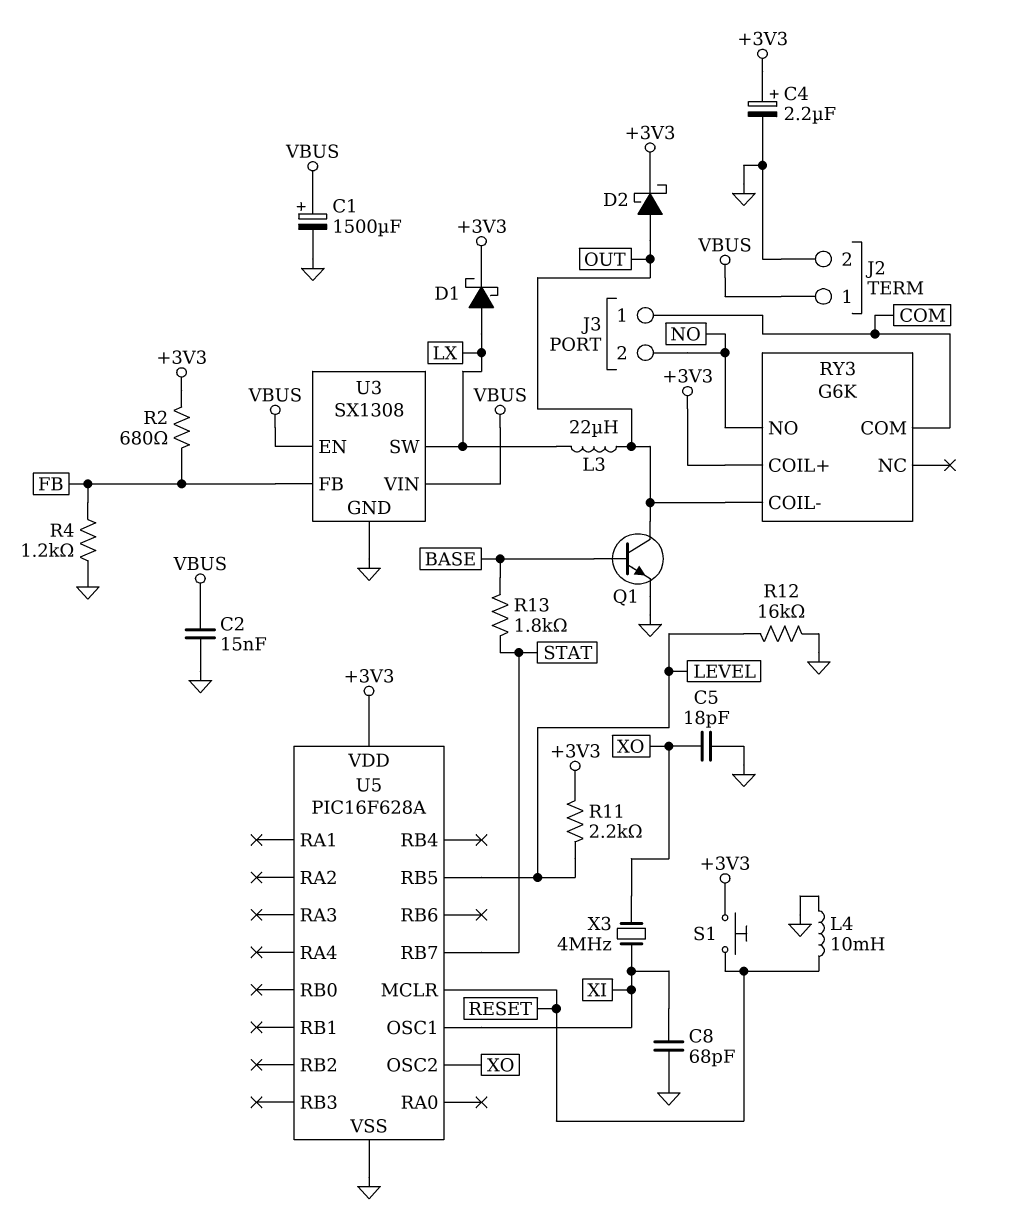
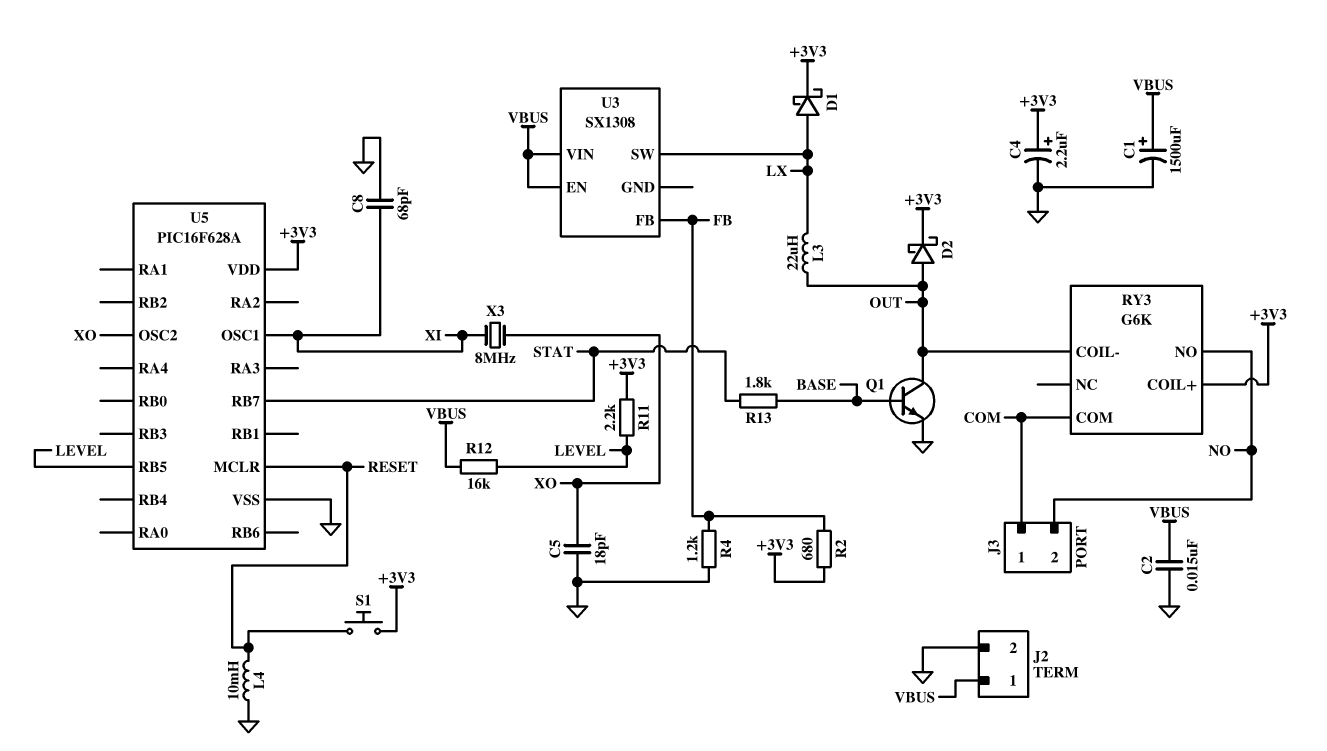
R12: 16k (GND, LEVEL) -> 16k (LEVEL, VBUS)
U3 pin GND: GND -> none
X3: 4MHz (XI, XO) -> 8MHz (XI, XO)

